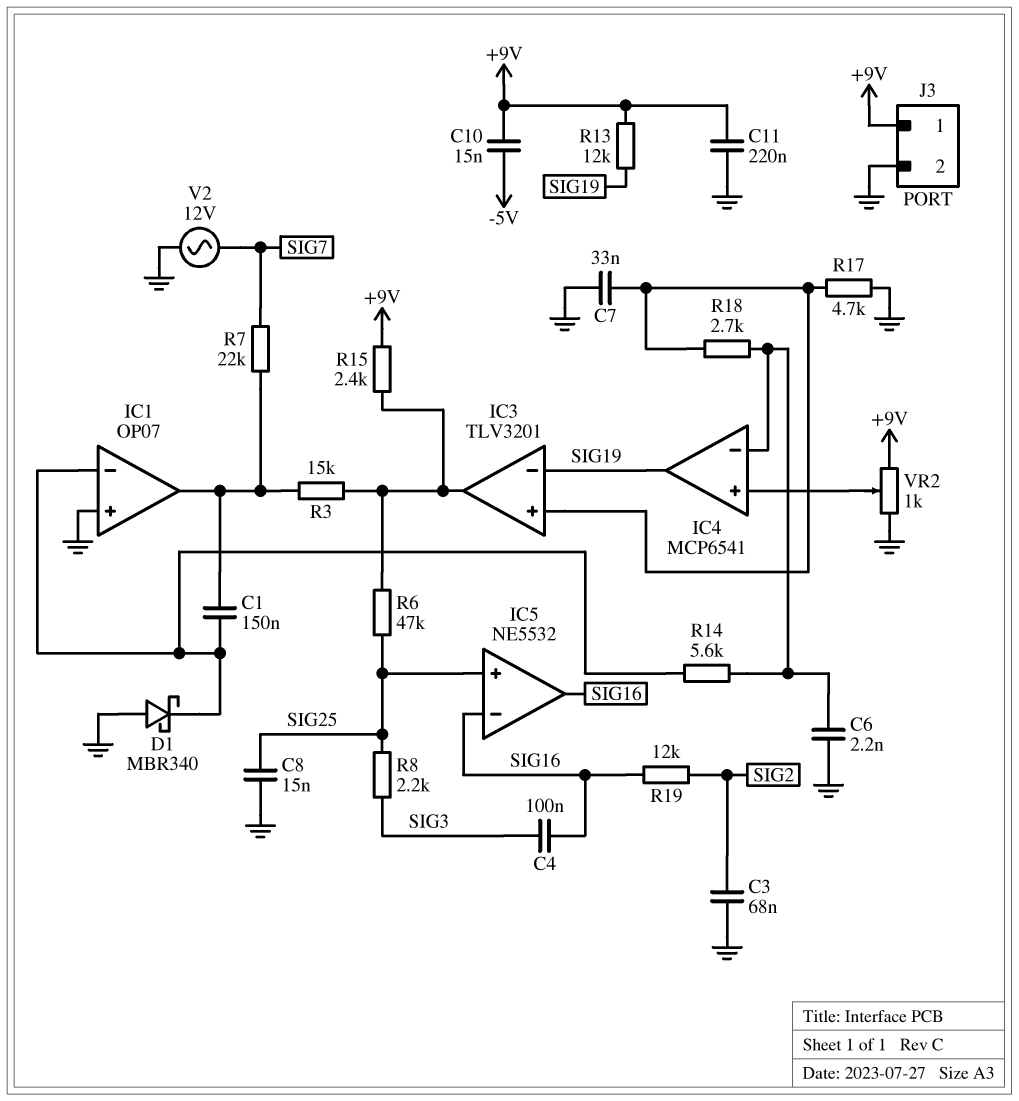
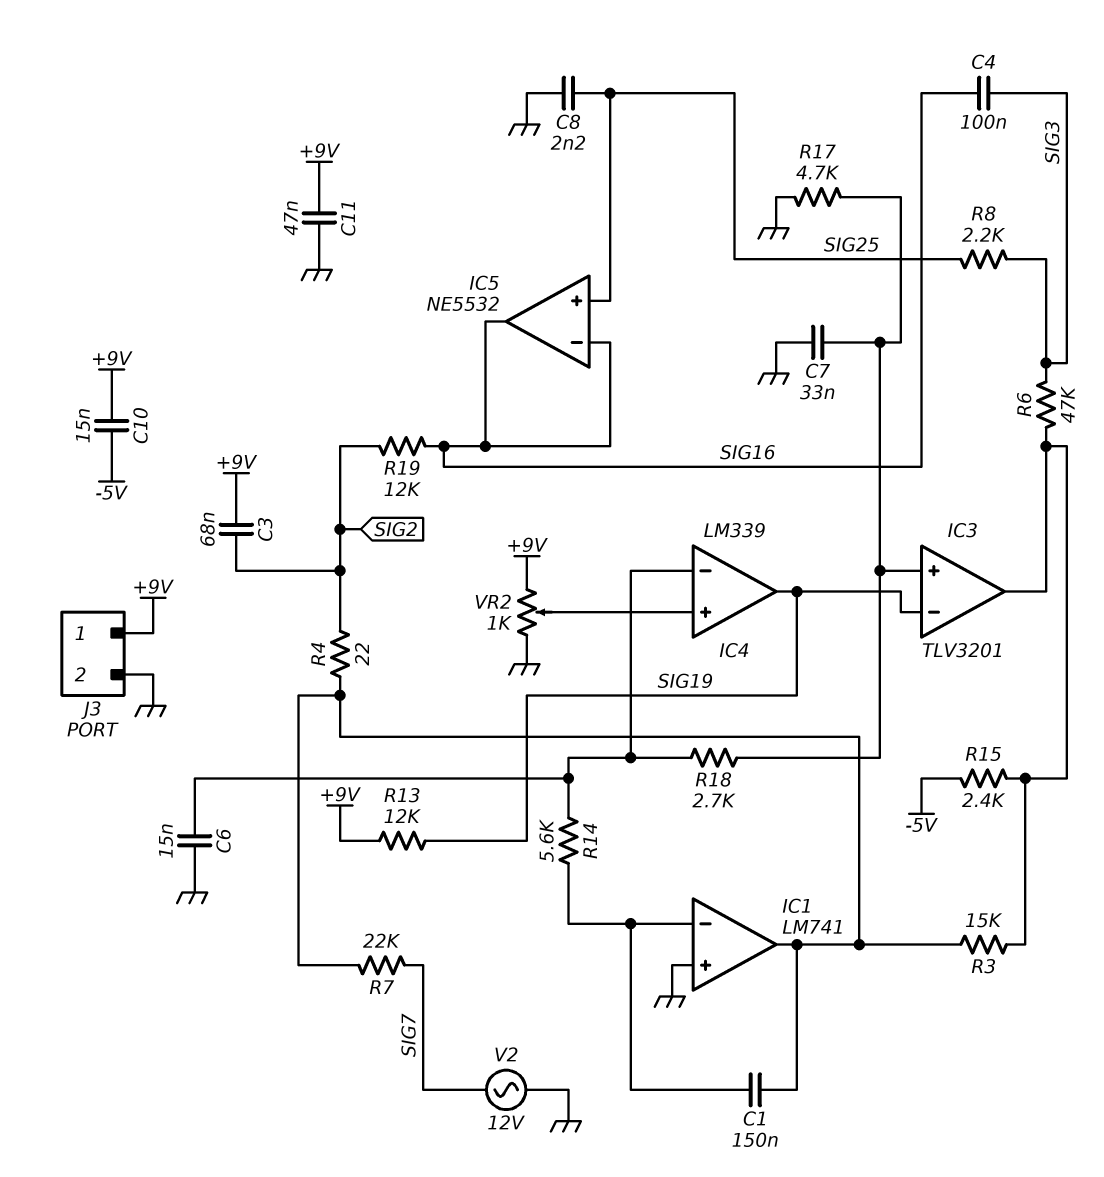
C3: 68nF (GND, SIG2) -> 68nF (+9V, SIG2)
C6: 2.2nF (GND, IC4/in-) -> 15nF (GND, IC4/in-)
C8: 15nF (GND, SIG25) -> 2.2nF (GND, SIG25)
C11: 220nF (+9V, GND) -> 47nF (+9V, GND)
D1: schottky MBR340 (A GND, K IC1/in-) -> none
IC1: OP07 -> LM741
IC4: MCP6541 -> LM339
R4: none -> 22 (IC1/out, SIG2)
R6: 47k (IC3/out, SIG25) -> 47k (IC3/out, SIG3)
R15: 2.4k (+9V, IC3/out) -> 2.4k (-5V, IC3/out)

